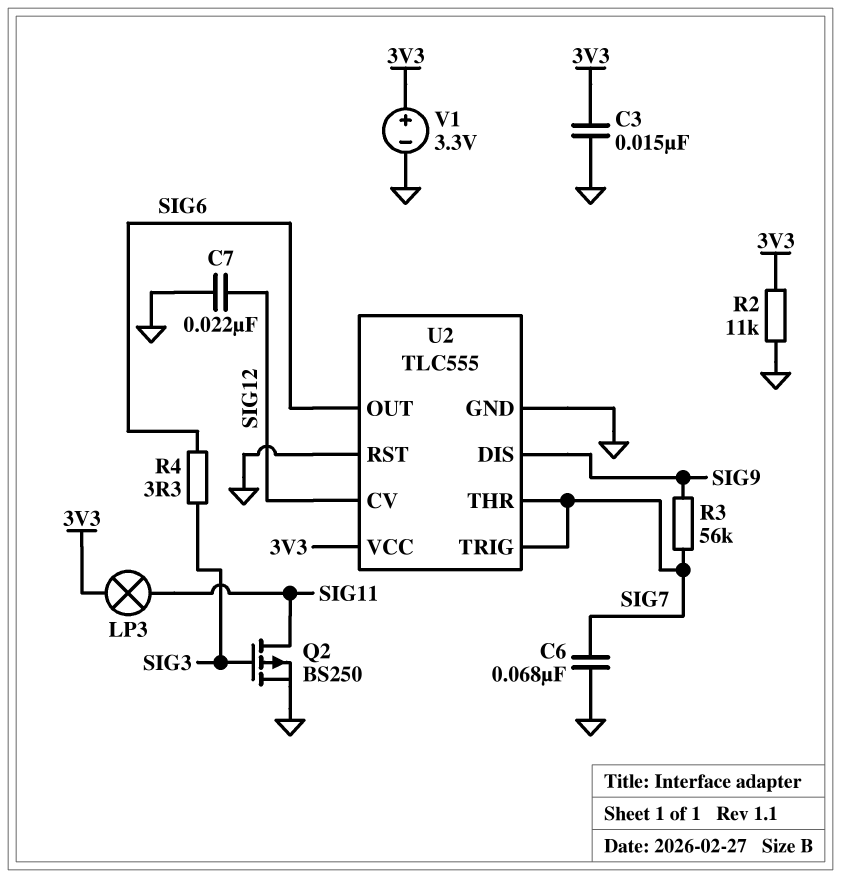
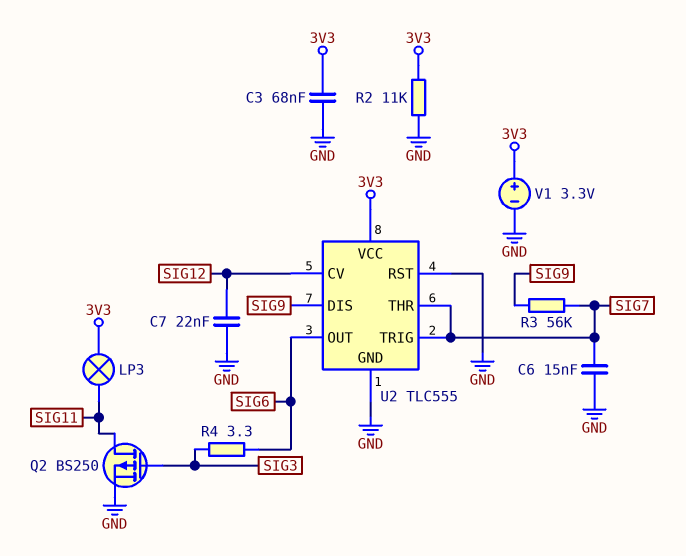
C3: 15nF (3V3, GND) -> 68nF (3V3, GND)
C6: 68nF (GND, SIG7) -> 15nF (GND, SIG7)

